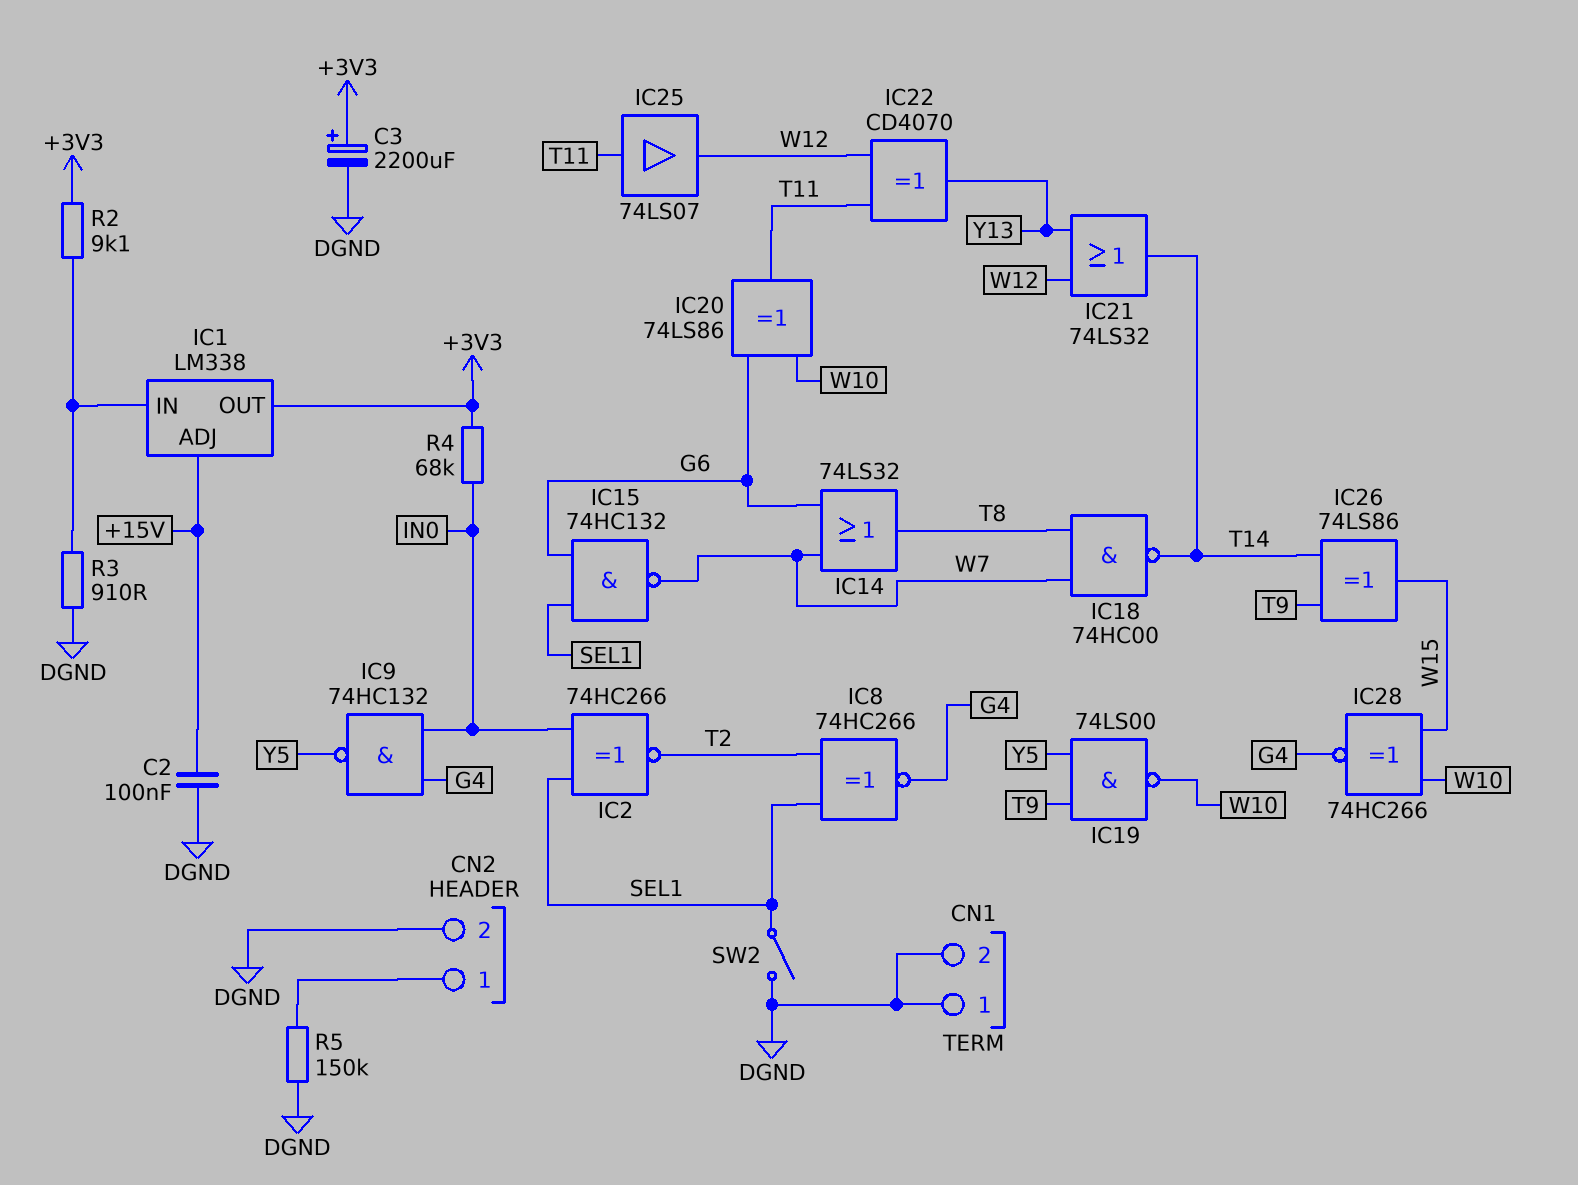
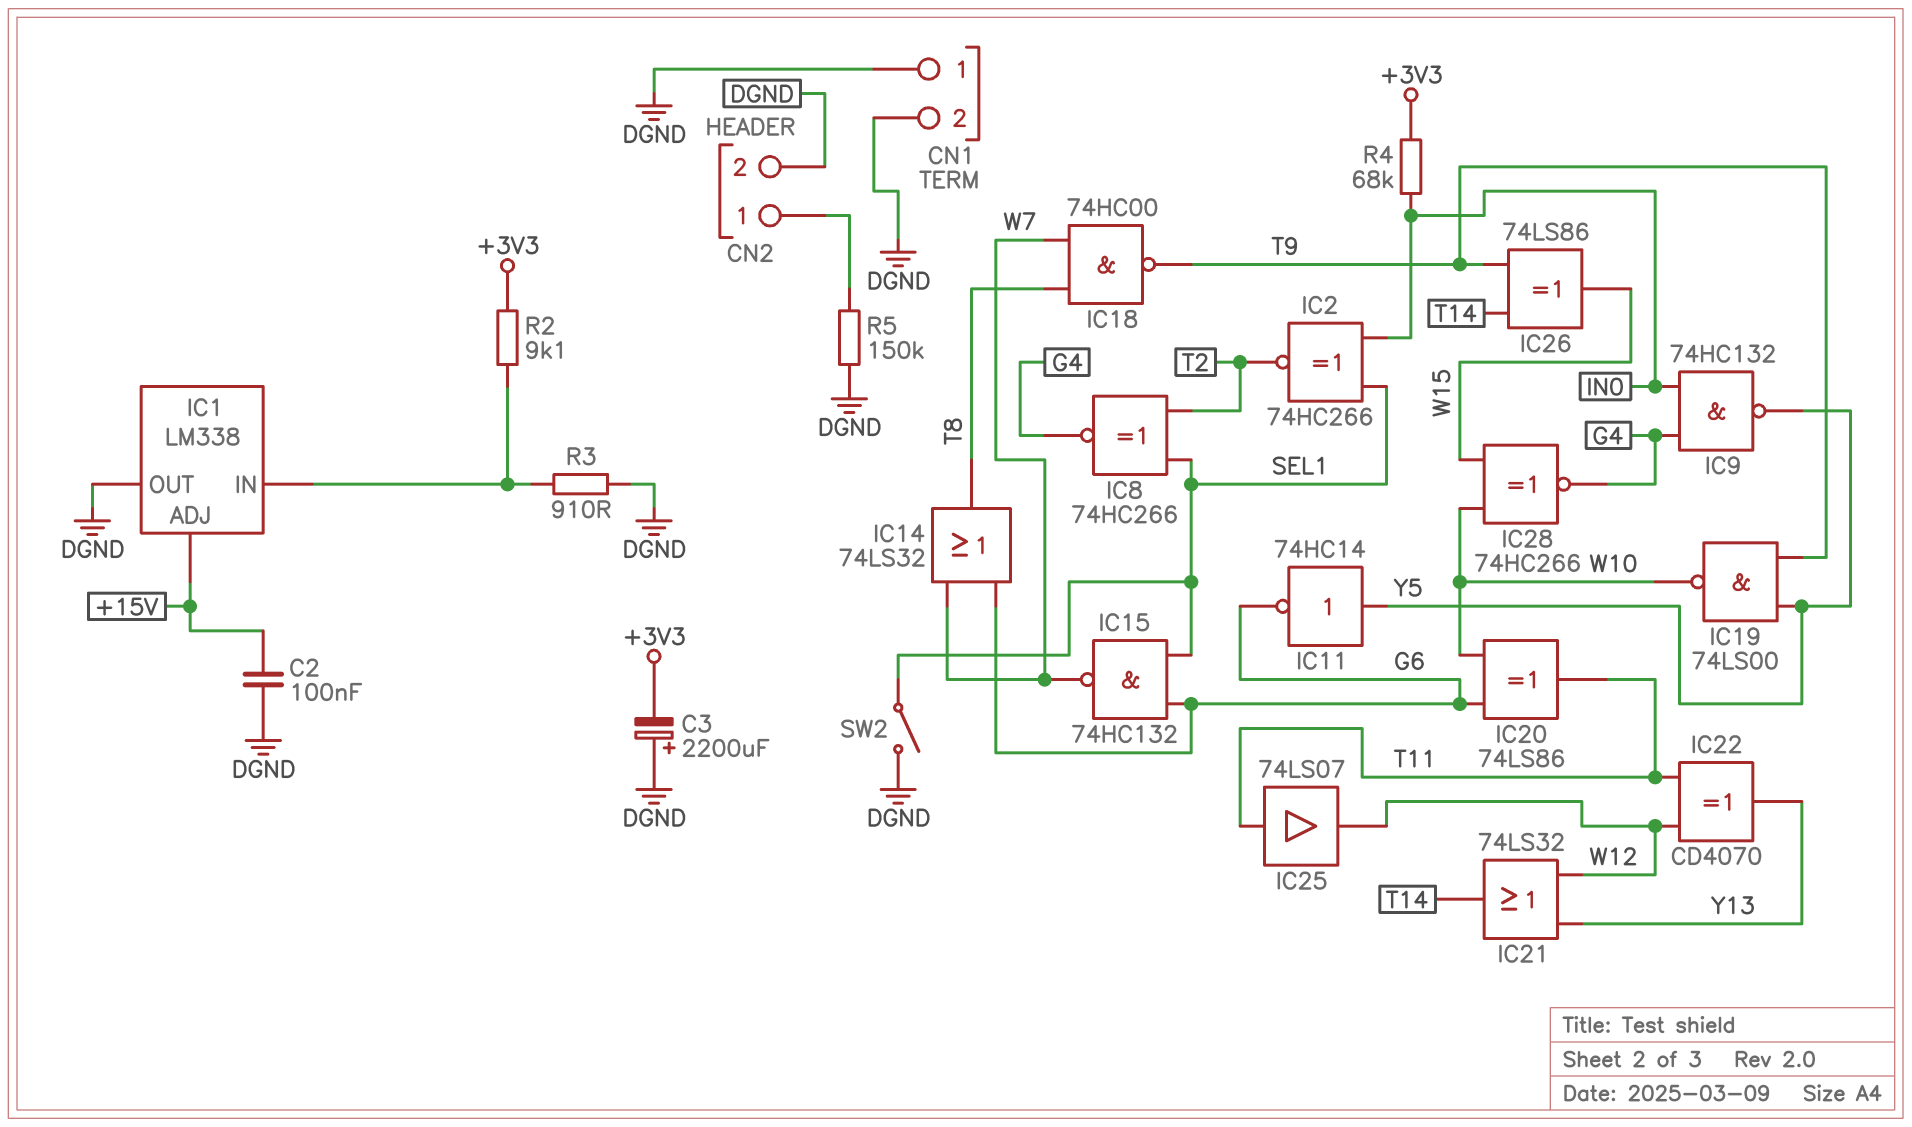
C3: 2200uF (plus +3V3, minus DGND) -> 2200uF (plus DGND, minus +3V3)
IC1 pin OUT: +3V3 -> DGND
IC11: none -> NOT 74HC14 (in Y5, out G6)
IC18: NAND 74HC00 (in T8, in W7, out T14) -> NAND 74HC00 (in T8, in W7, out T9)

